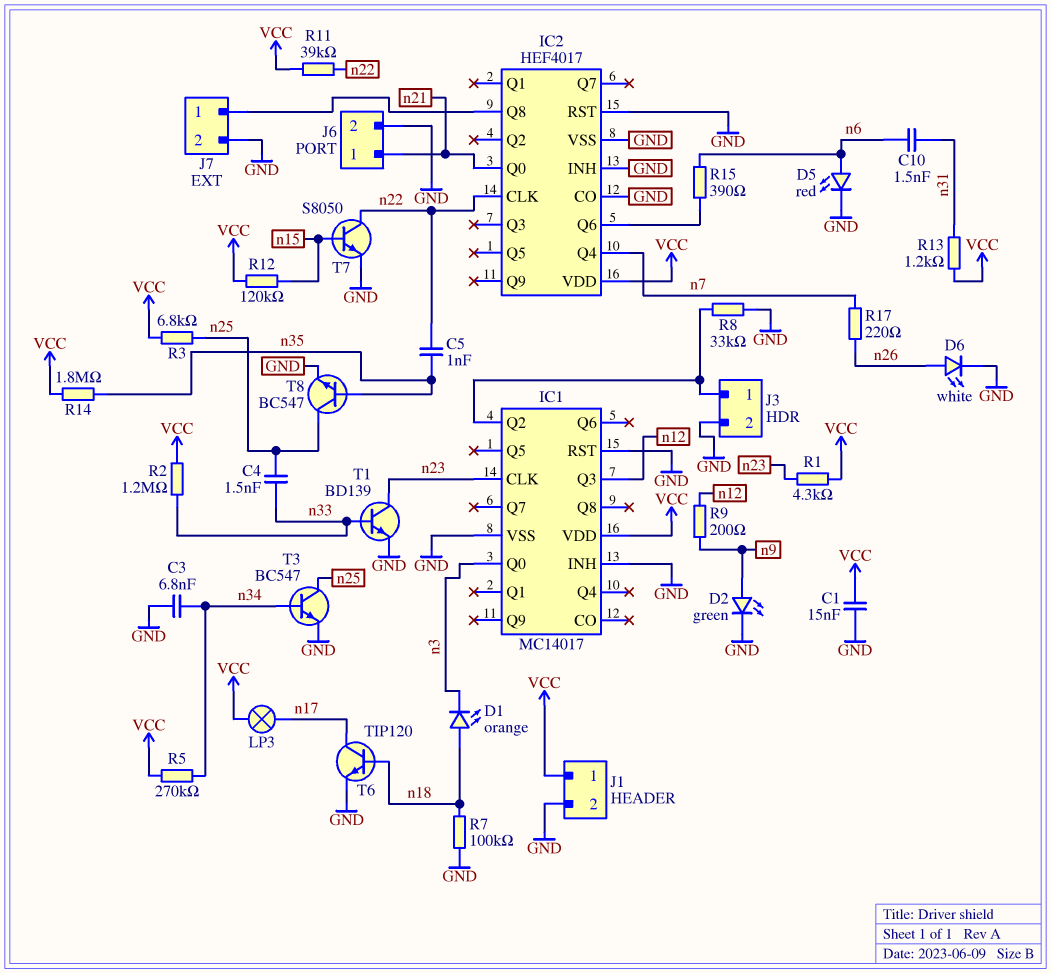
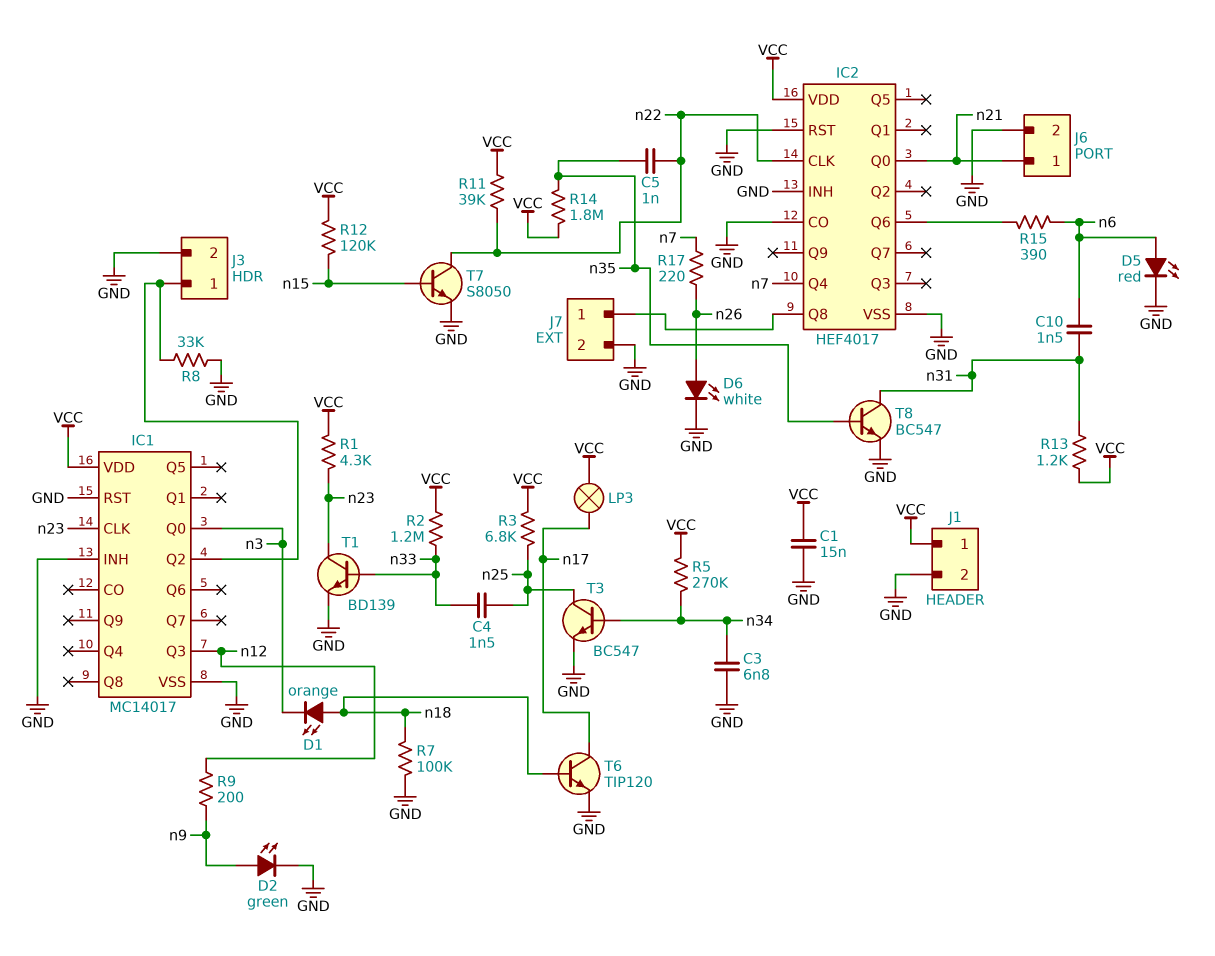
T8: NPN BC547 (B n35, C n25, E GND) -> NPN BC547 (B n35, C n31, E GND)

